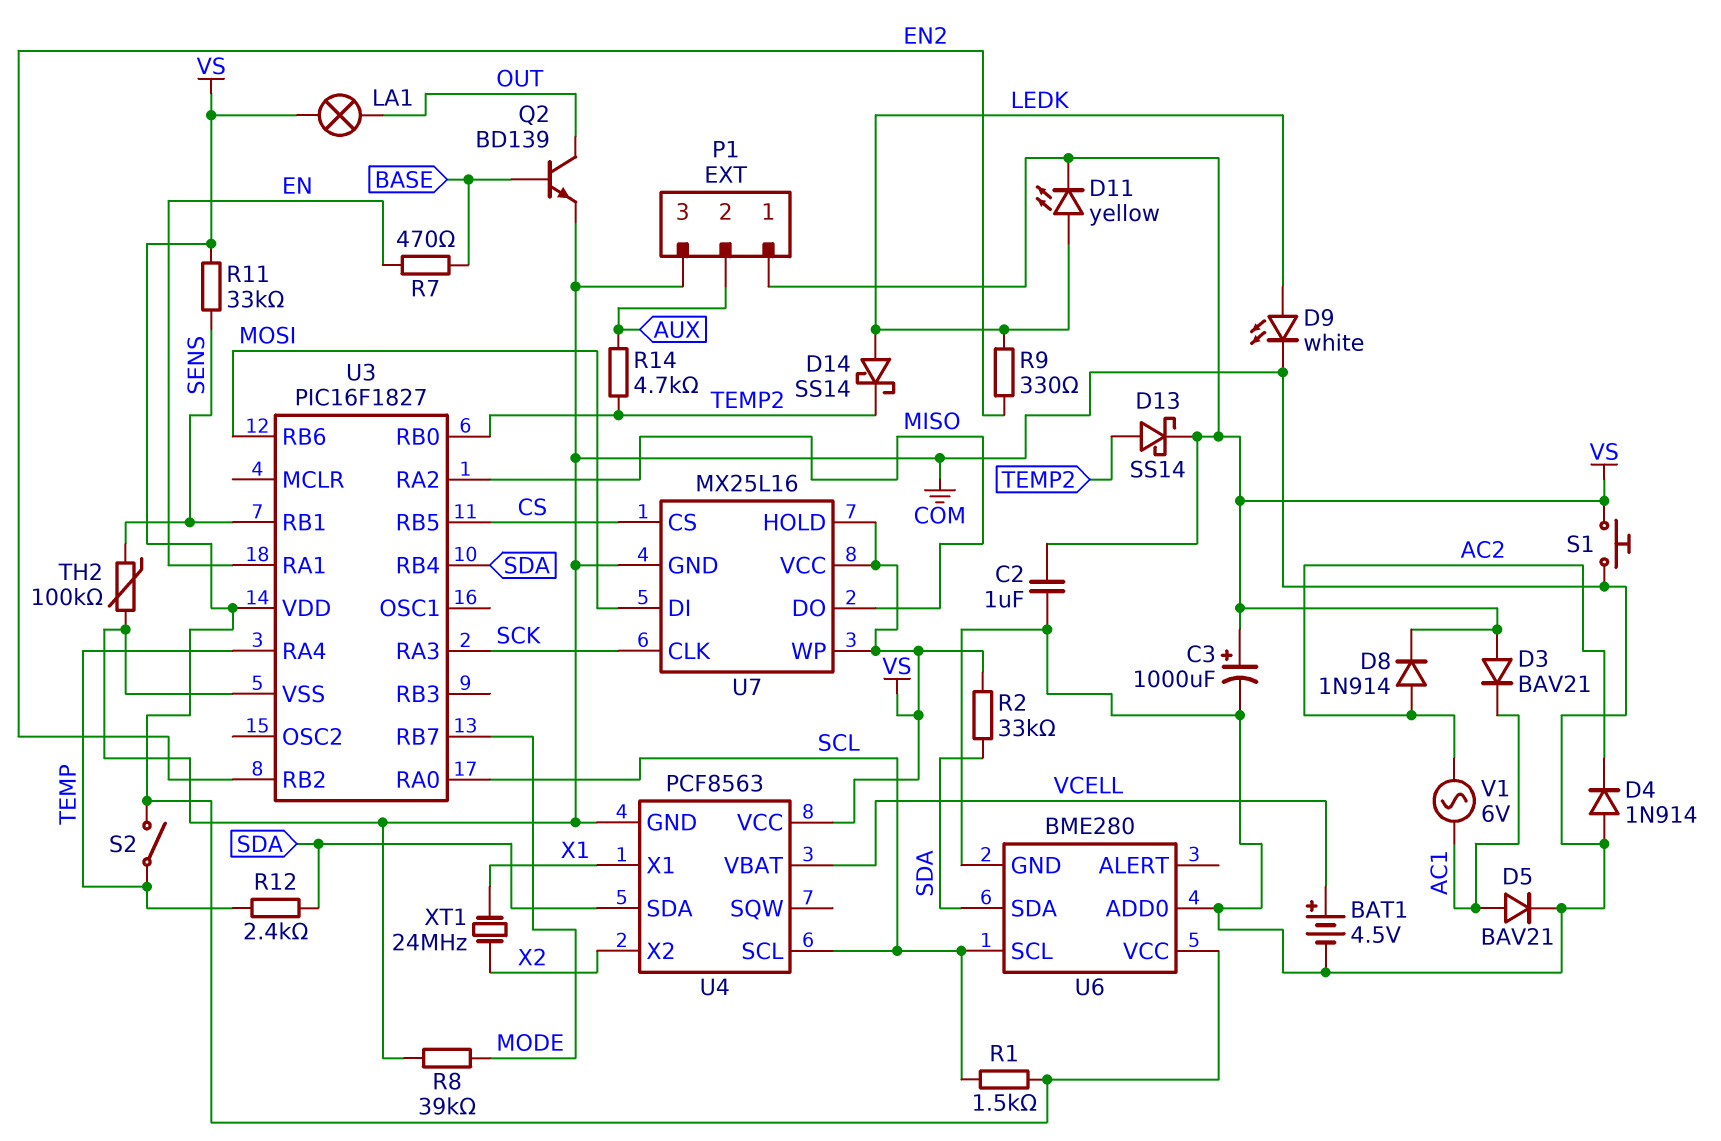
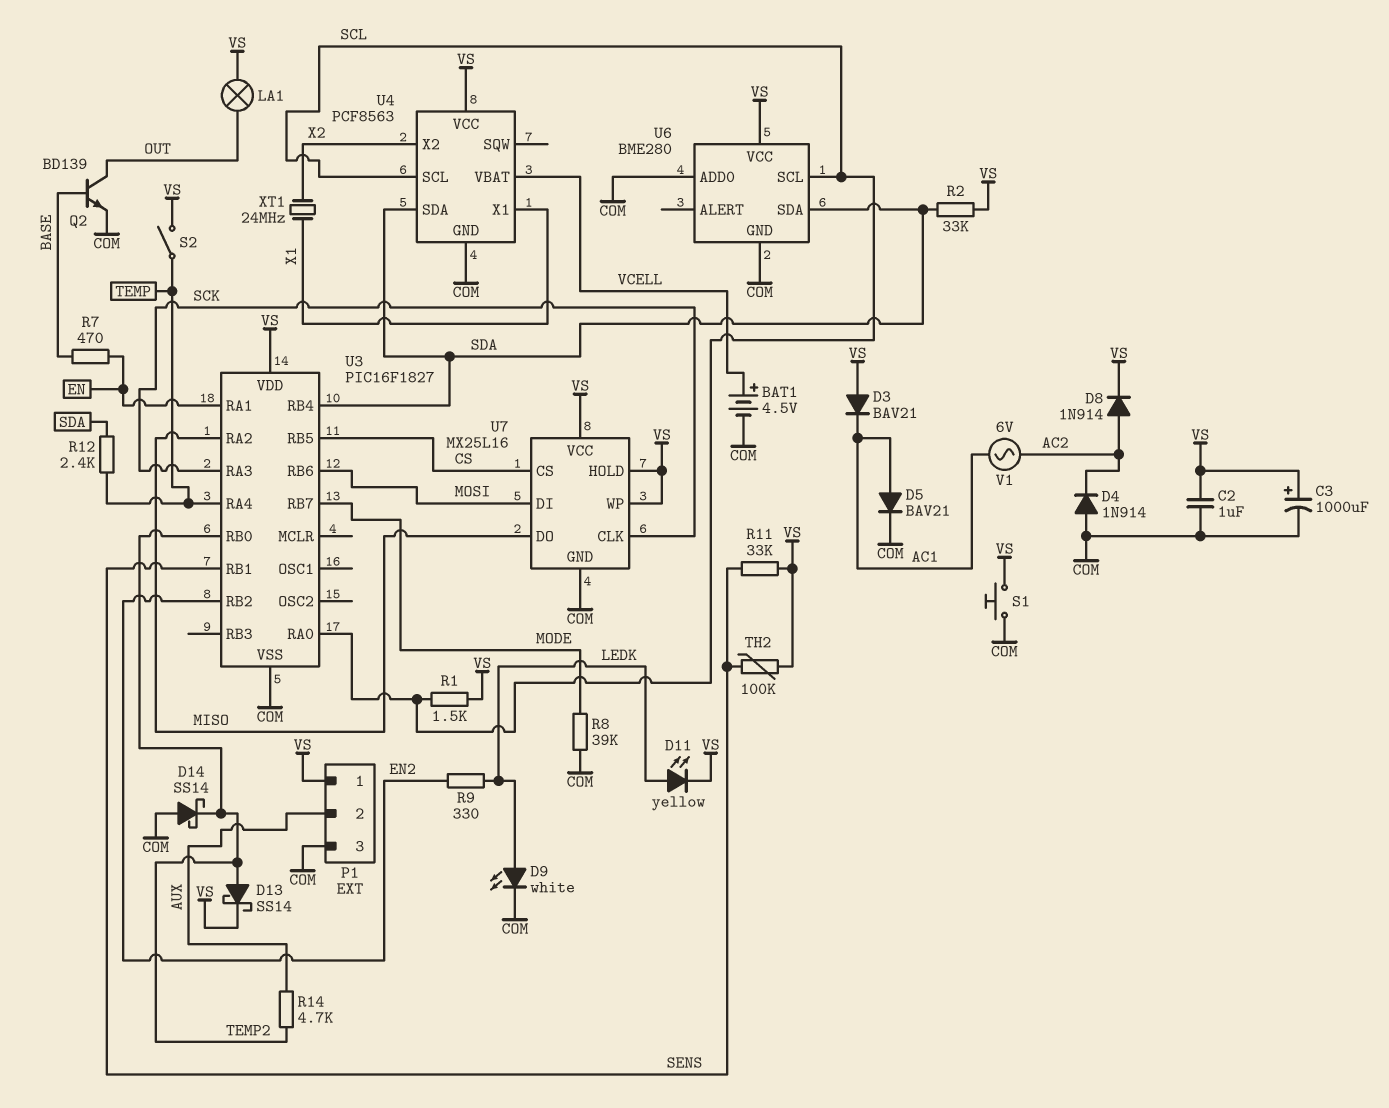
D14: schottky SS14 (A LEDK, K TEMP2) -> schottky SS14 (A COM, K TEMP2)
TH2: 100k (COM, SENS) -> 100k (SENS, VS)

